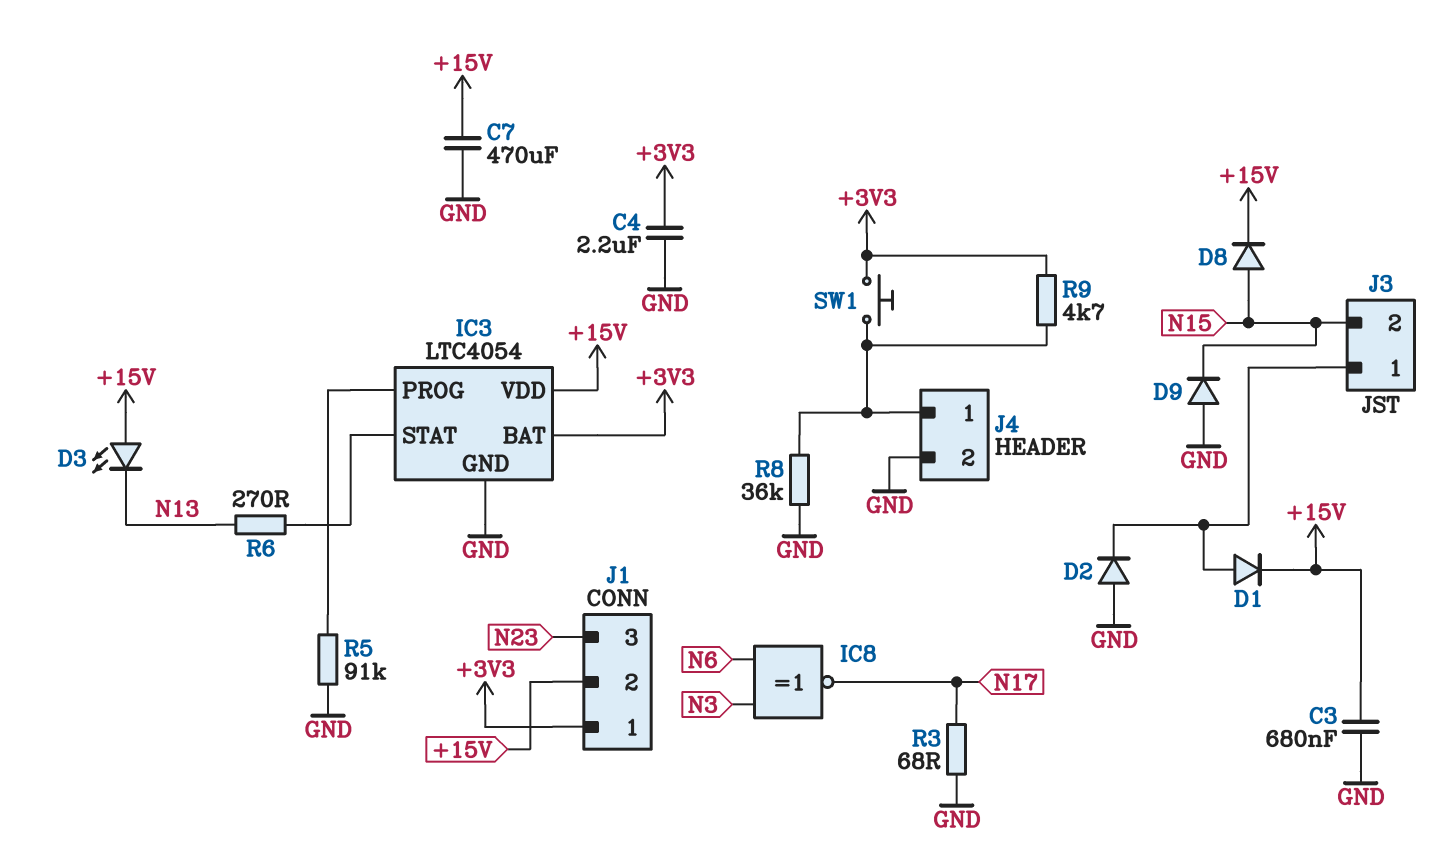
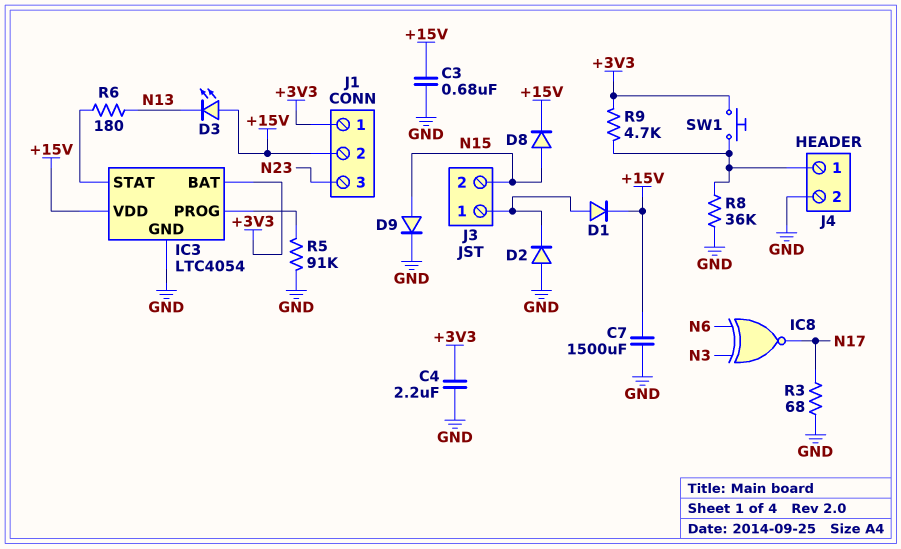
C7: 470uF (+15V, GND) -> 1500uF (+15V, GND)
D9: diode (A GND, K N15) -> diode (A N15, K GND)
R6: 270 (IC3/STAT, N13) -> 180 (IC3/STAT, N13)

